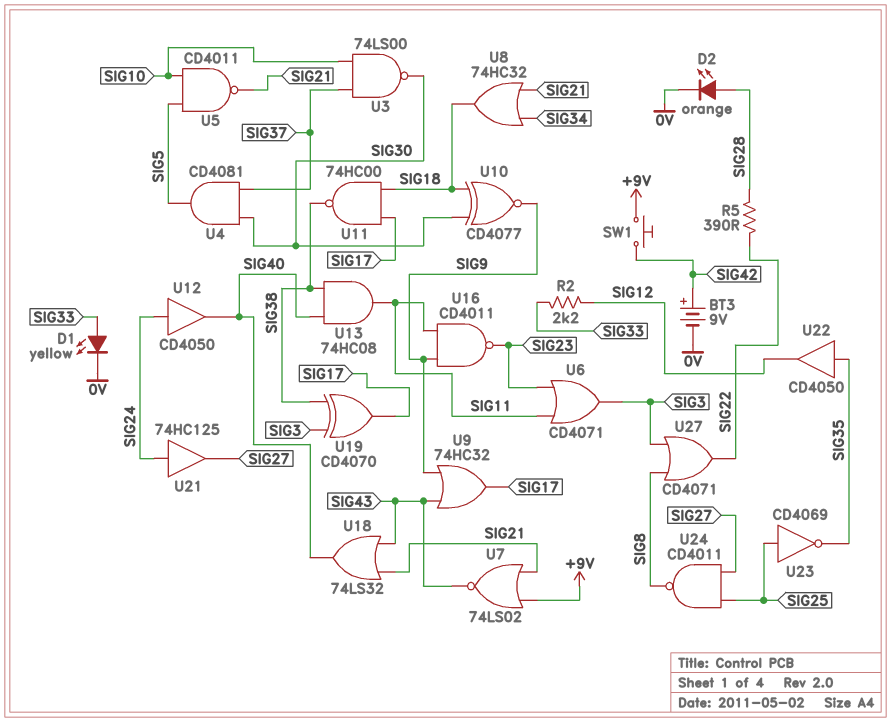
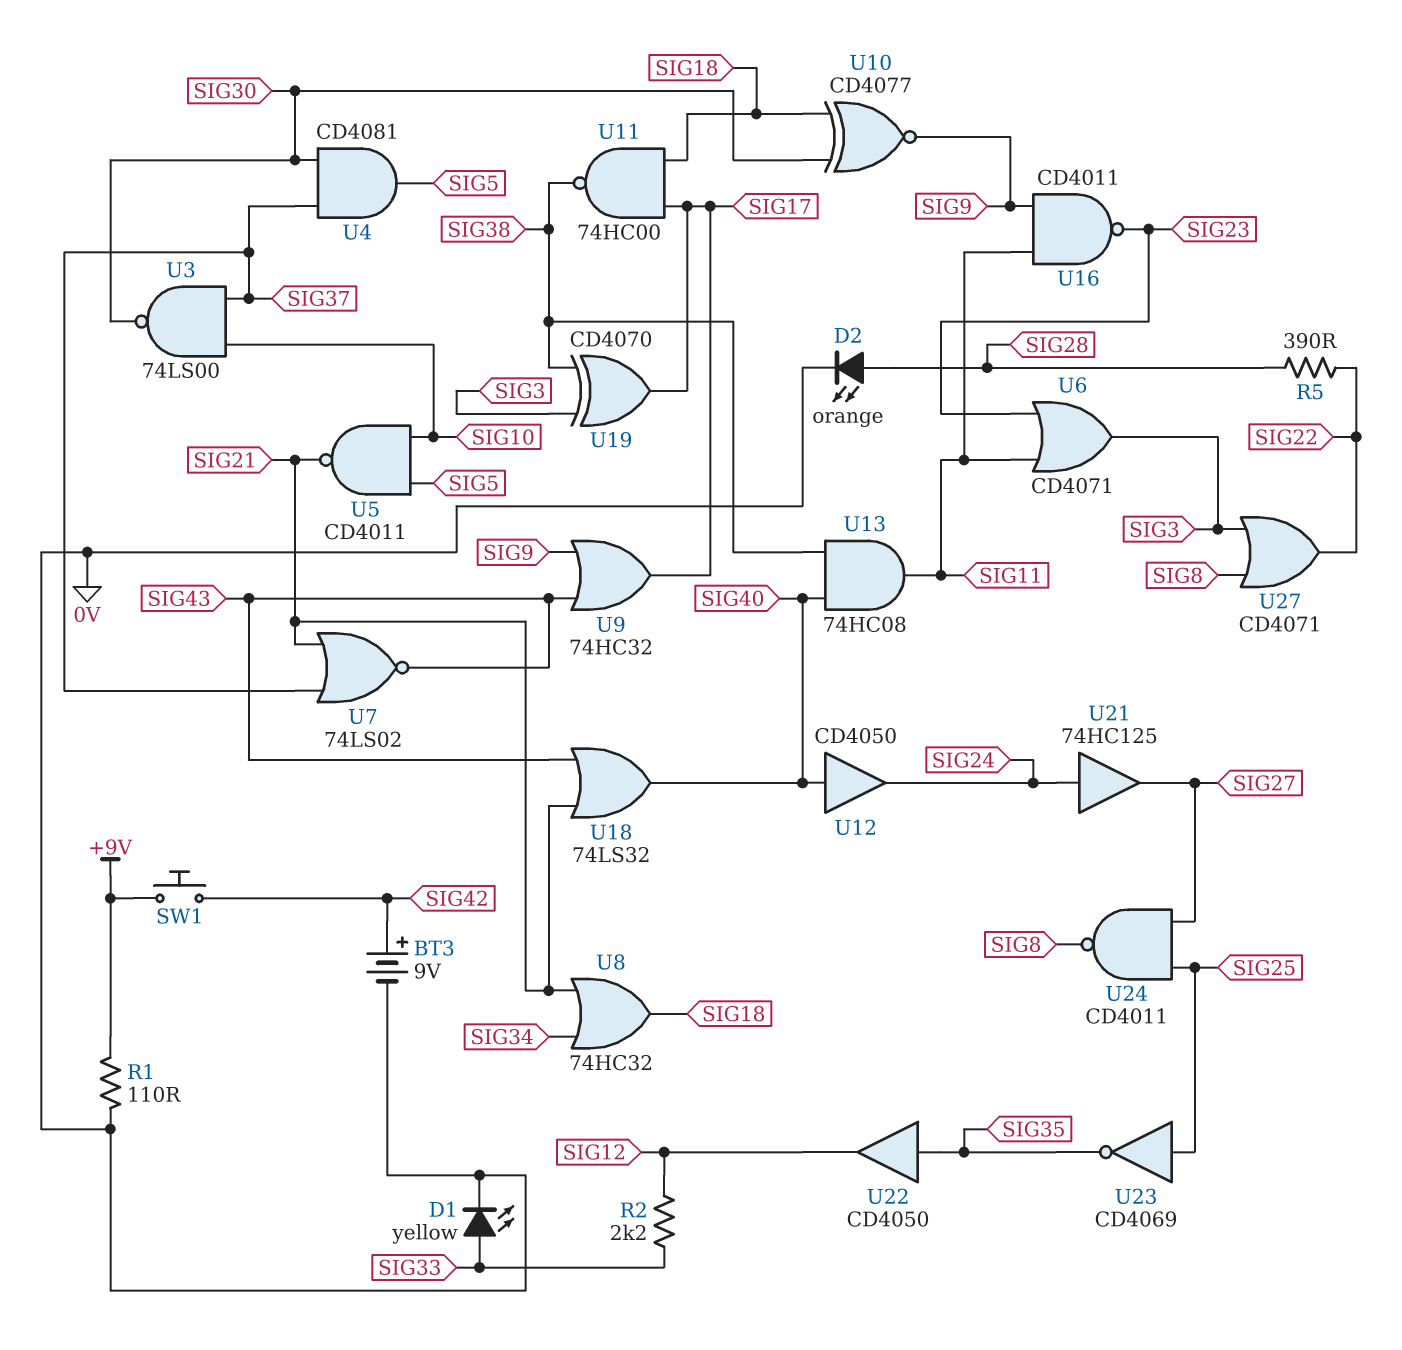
R1: none -> 110 (+9V, 0V)
U7: NOR 74LS02 (in +9V, in SIG21, out SIG43) -> NOR 74LS02 (in SIG21, in SIG37, out SIG43)
U12: buffer CD4050 (in SIG24, out SIG40) -> buffer CD4050 (in SIG40, out SIG24)

